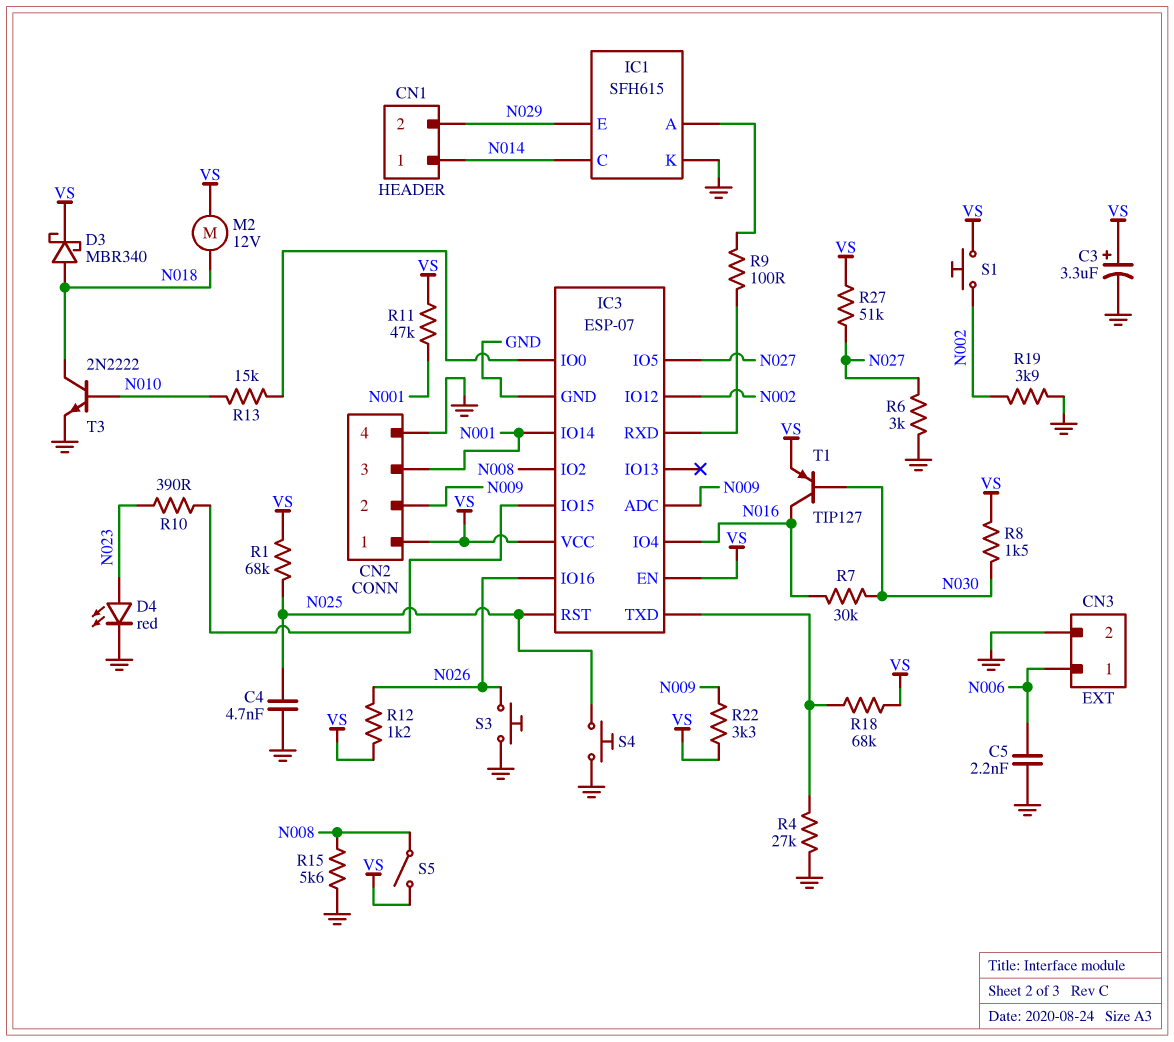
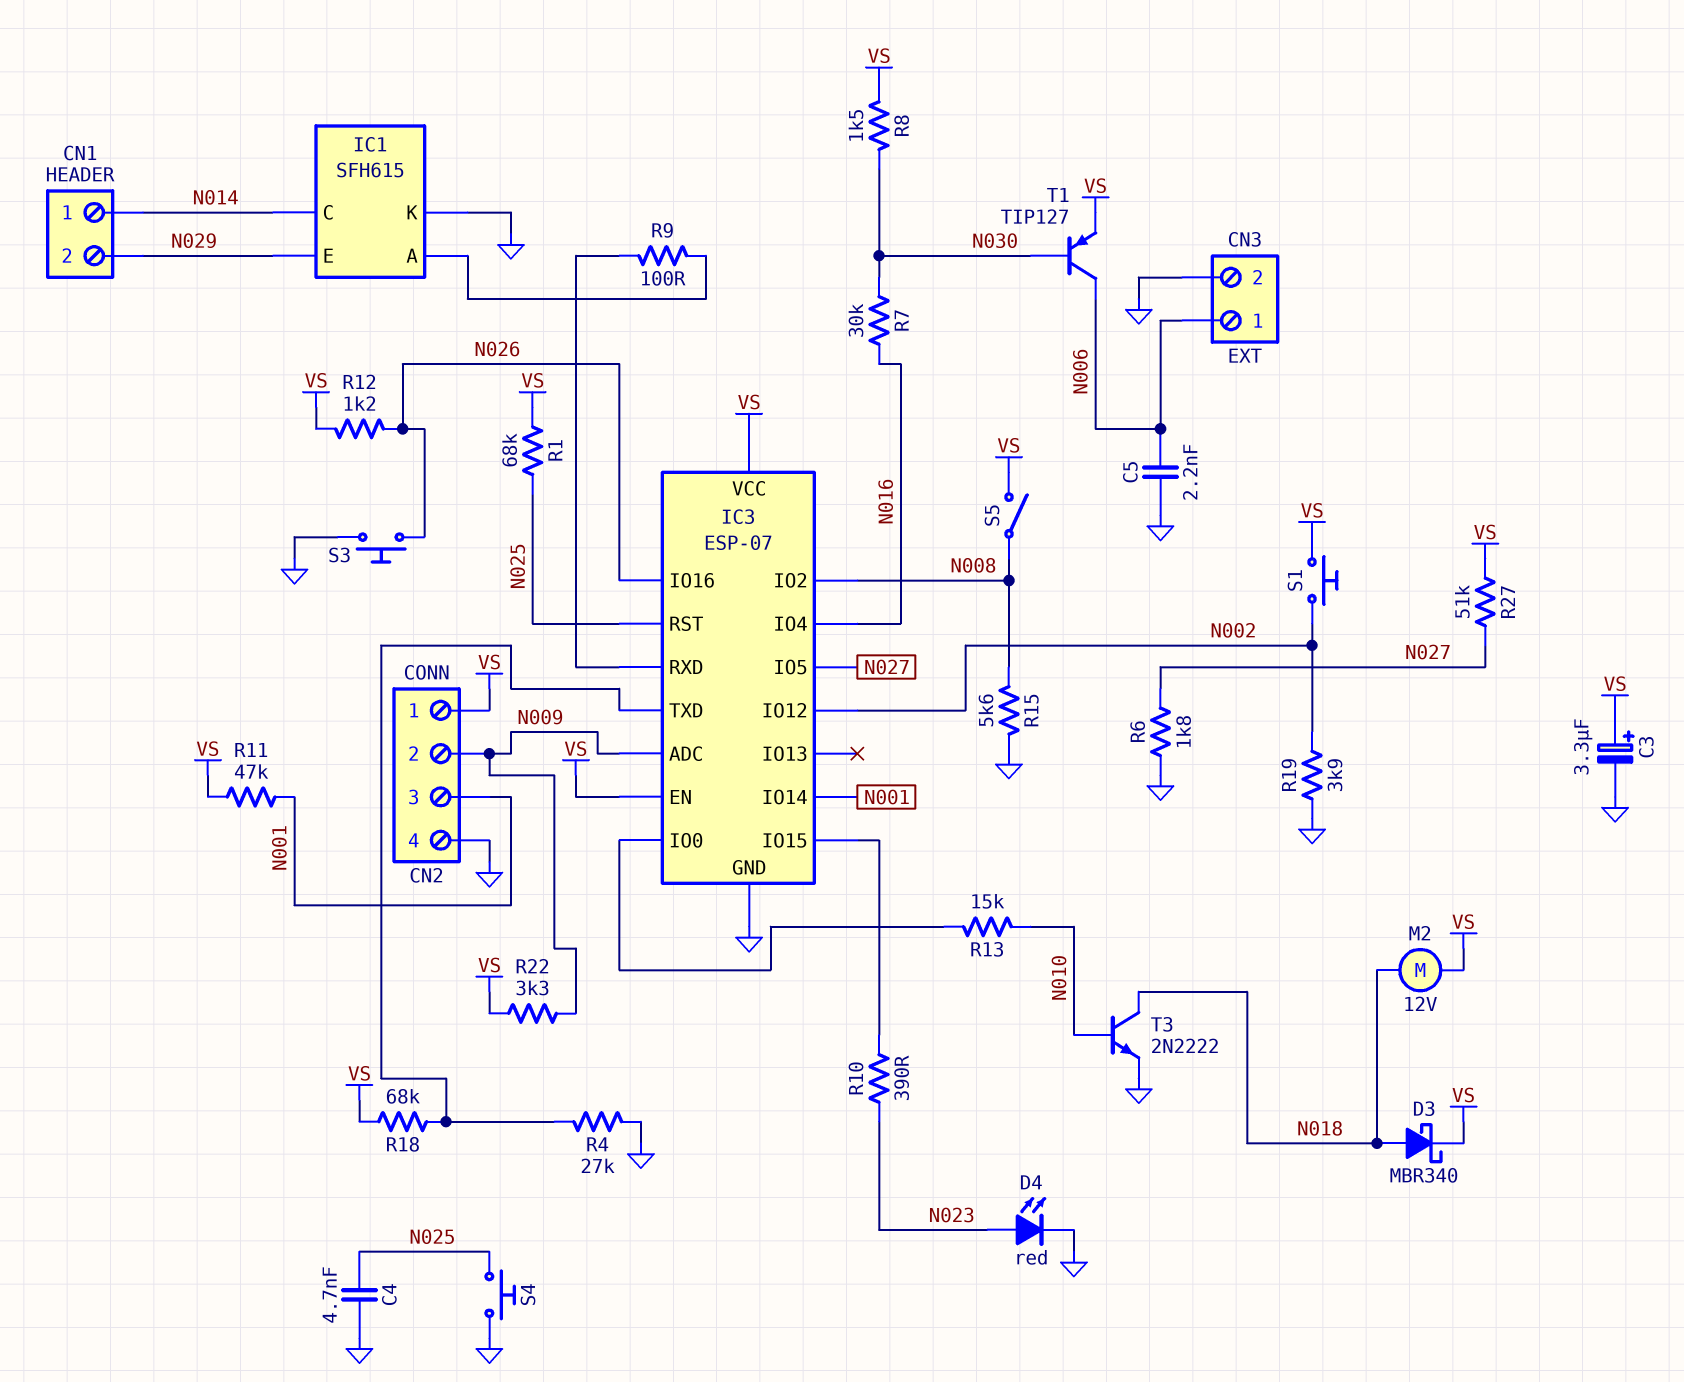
R6: 3k (GND, N027) -> 1.8k (GND, N027)
T1: PNP TIP127 (B N030, C N016, E VS) -> PNP TIP127 (B N030, C N006, E VS)

